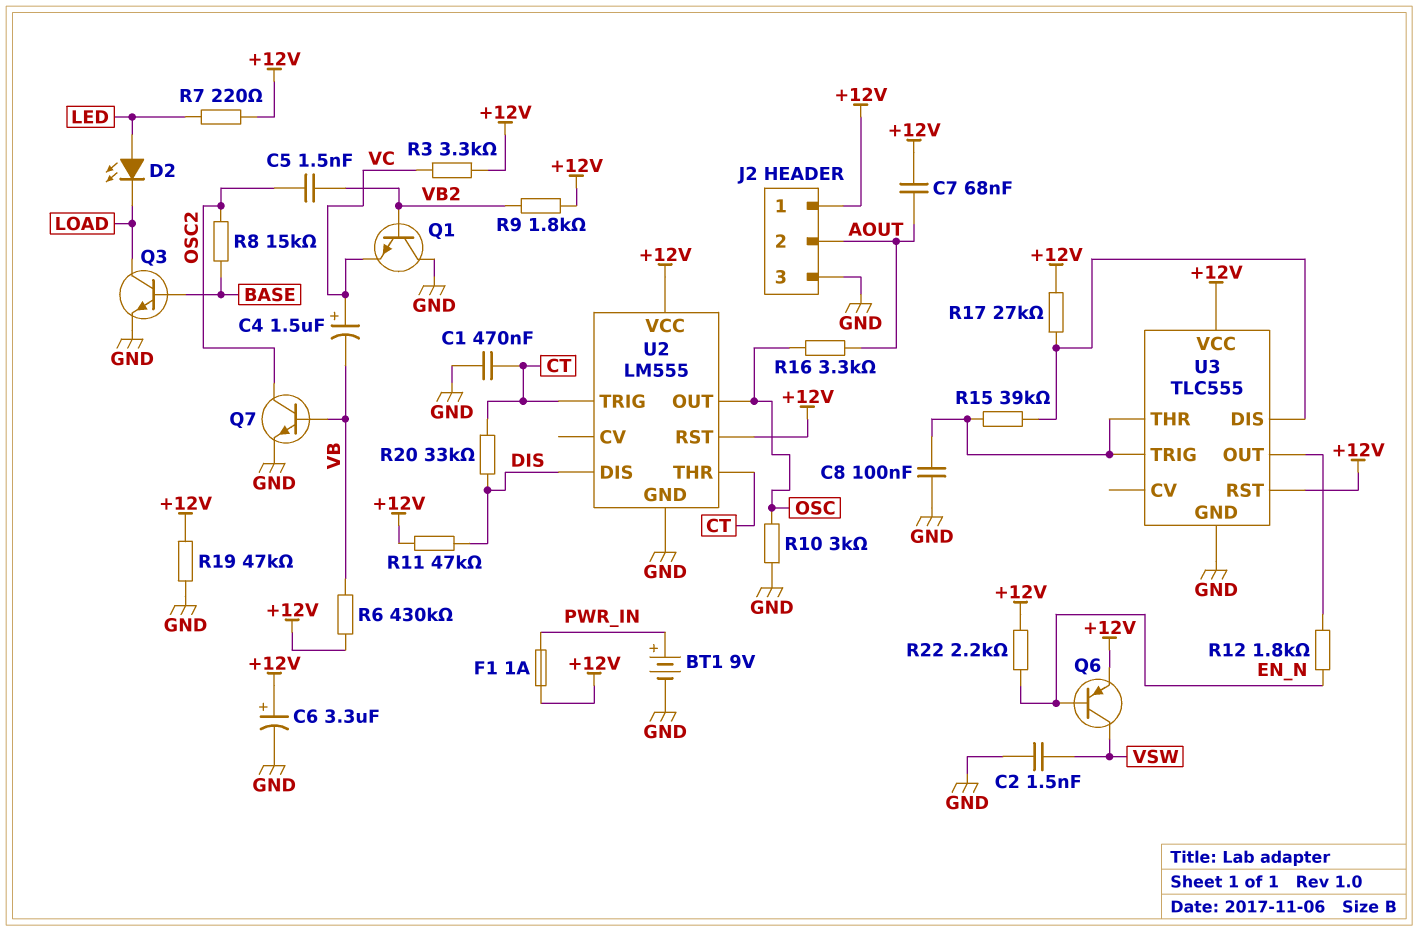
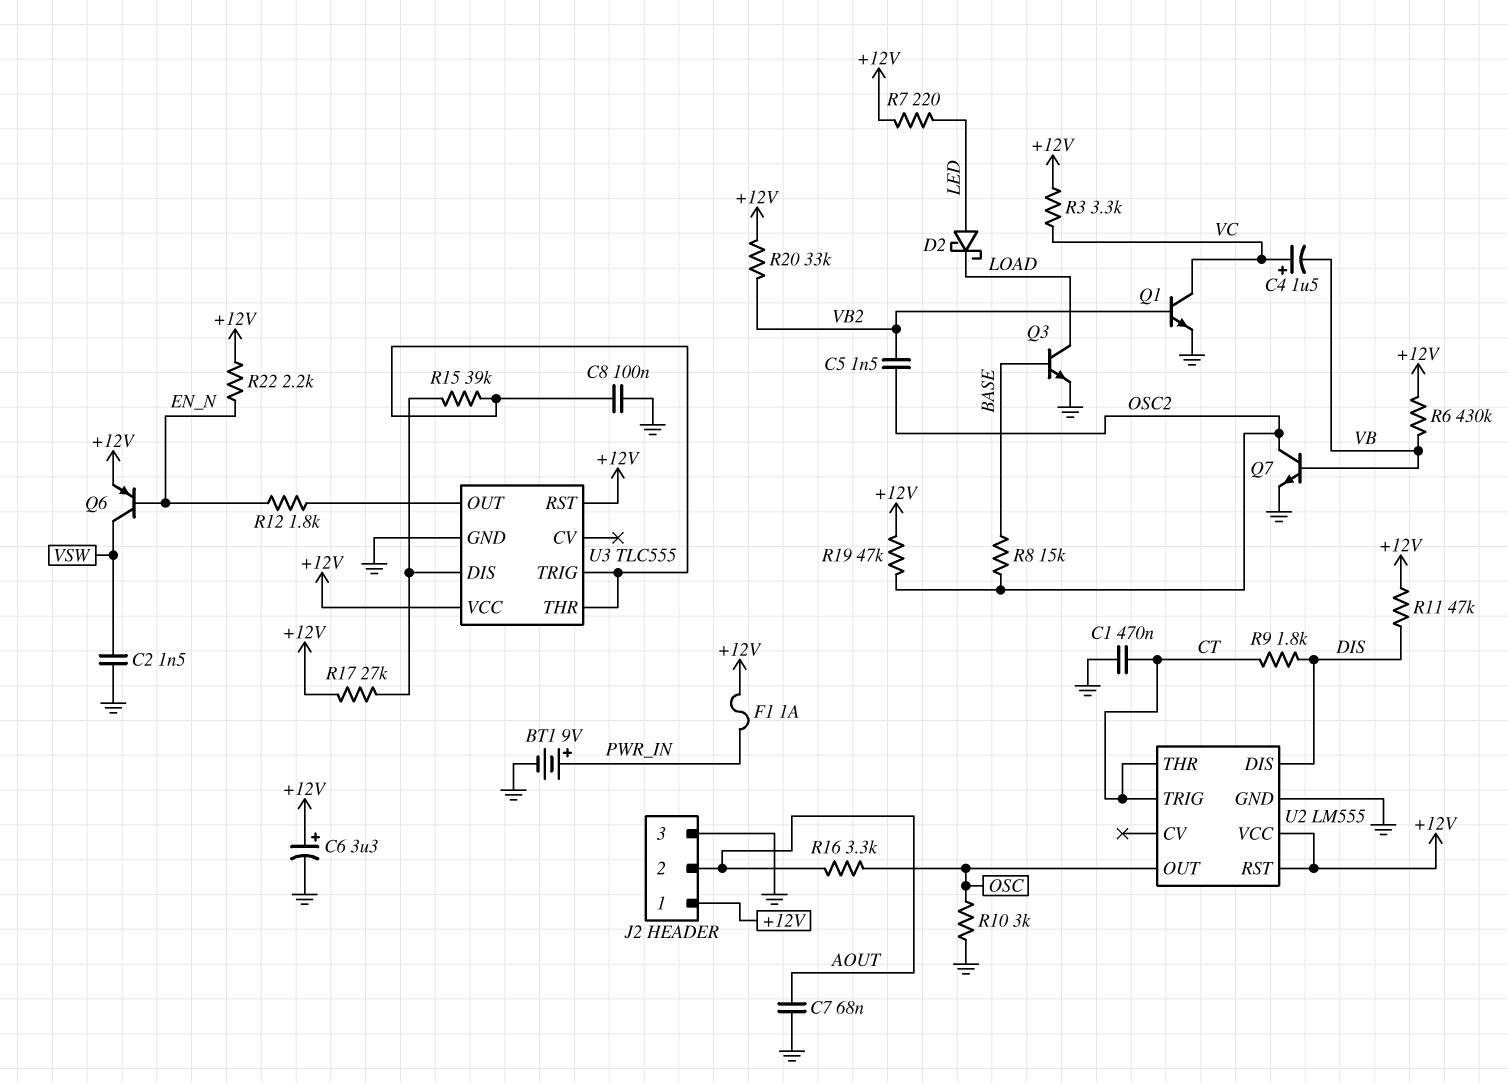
C7: 68nF (+12V, AOUT) -> 68nF (AOUT, GND)
D2: LED (A LED, K LOAD) -> schottky (A LED, K LOAD)
Q1: NPN (B VB2, C GND, E VC) -> NPN (B VB2, C VC, E GND)
R9: 1.8k (+12V, VB2) -> 1.8k (CT, DIS)
R19: 47k (+12V, GND) -> 47k (+12V, OSC2)
R20: 33k (CT, DIS) -> 33k (+12V, VB2)

